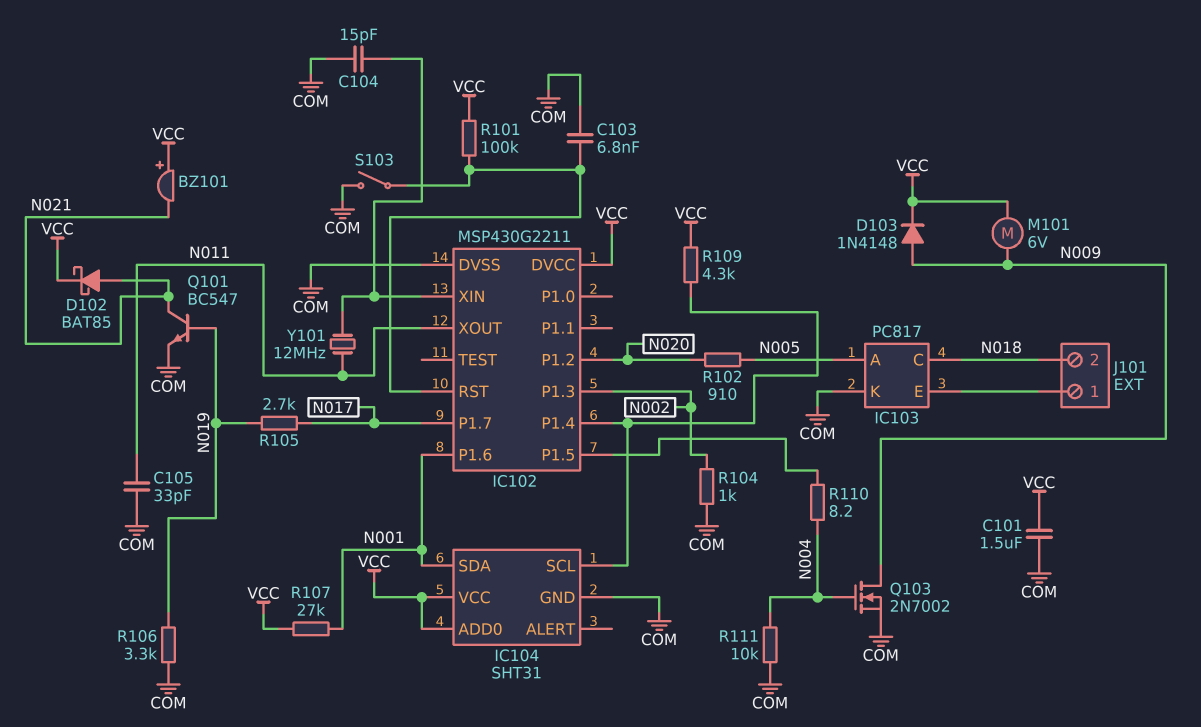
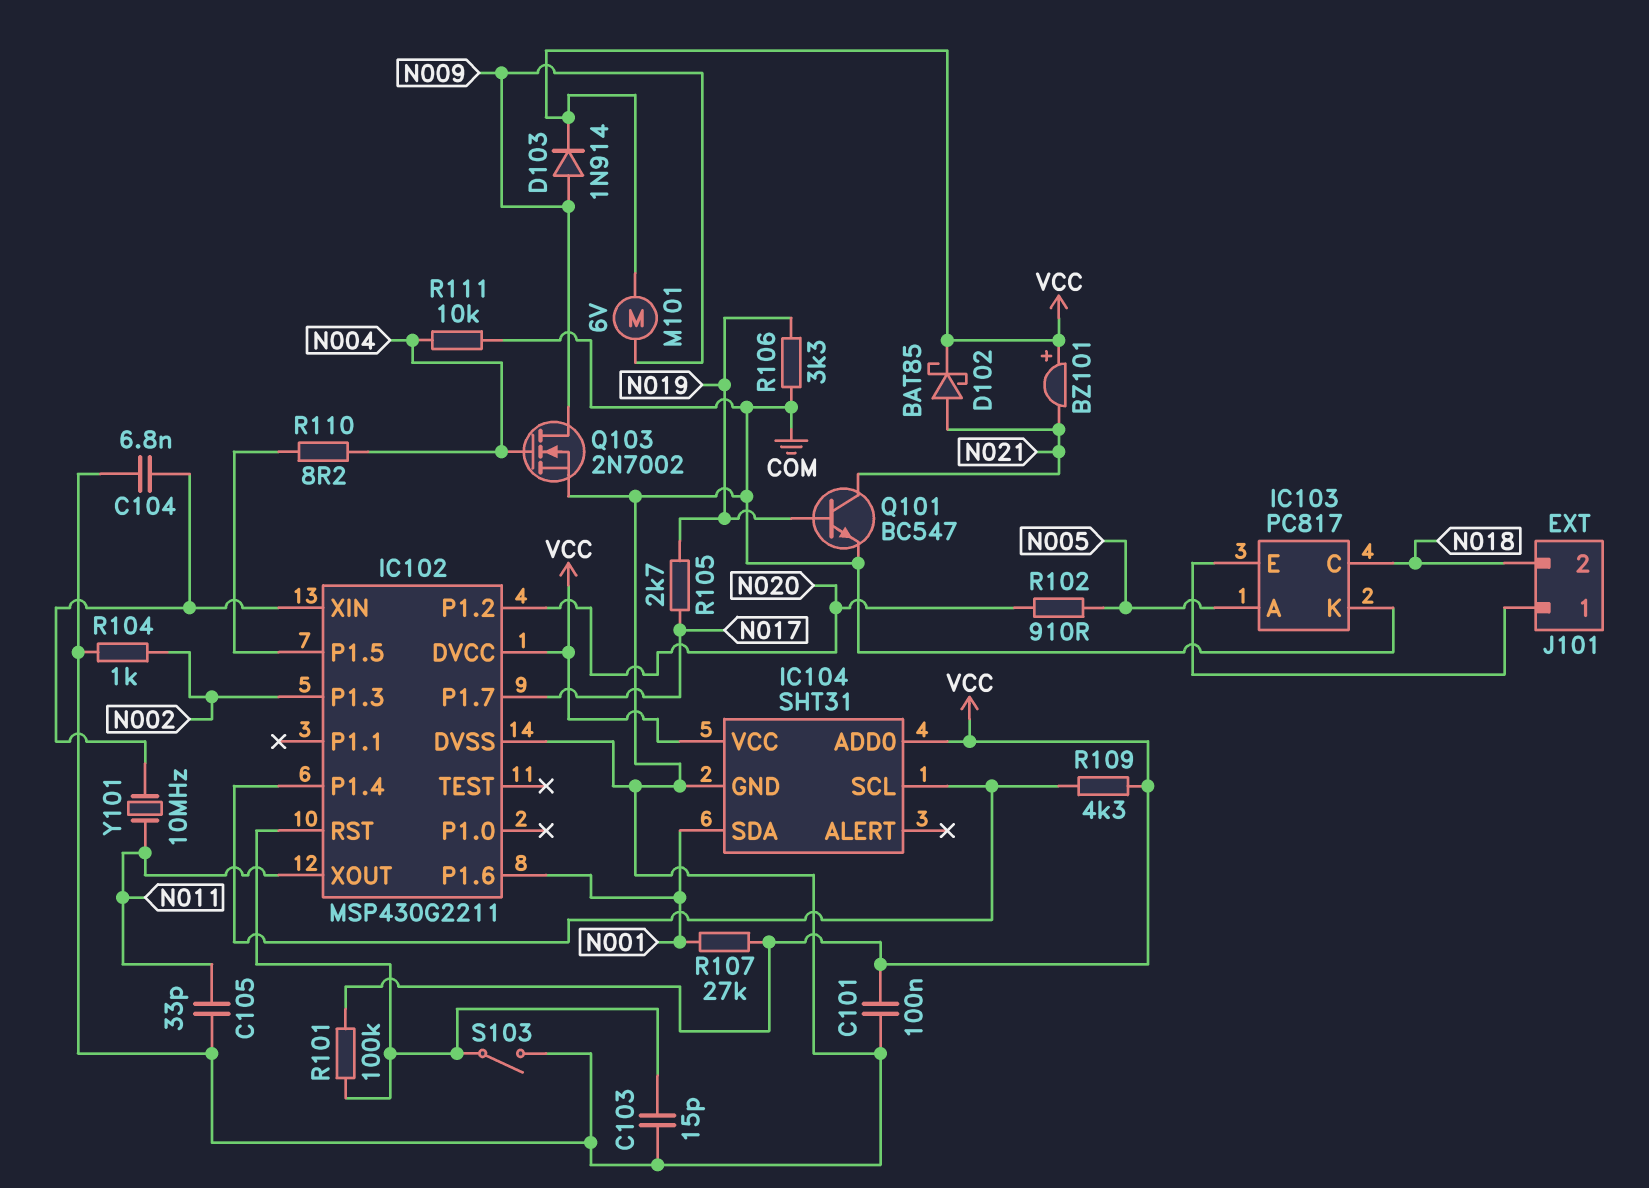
C101: 1.5uF (COM, VCC) -> 100nF (COM, VCC)
C103: 6.8nF (COM, IC102/RST) -> 15pF (COM, IC102/RST)
C104: 15pF (COM, IC102/XIN) -> 6.8nF (COM, IC102/XIN)
D103: diode 1N4148 (A N009, K VCC) -> diode 1N914 (A N009, K VCC)
Y101: 12MHz (IC102/XIN, N011) -> 10MHz (IC102/XIN, N011)

